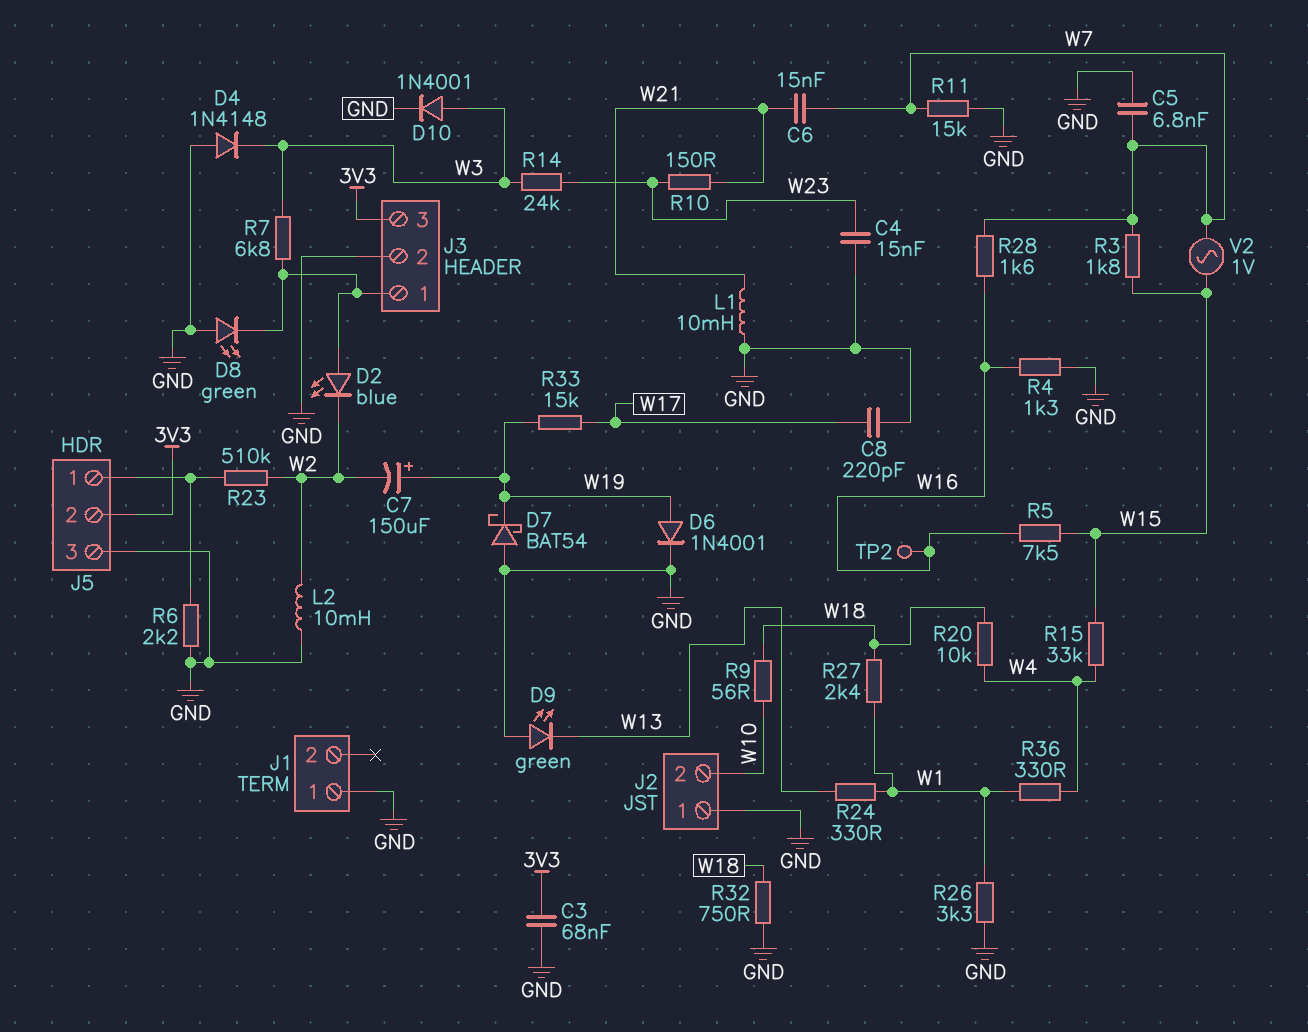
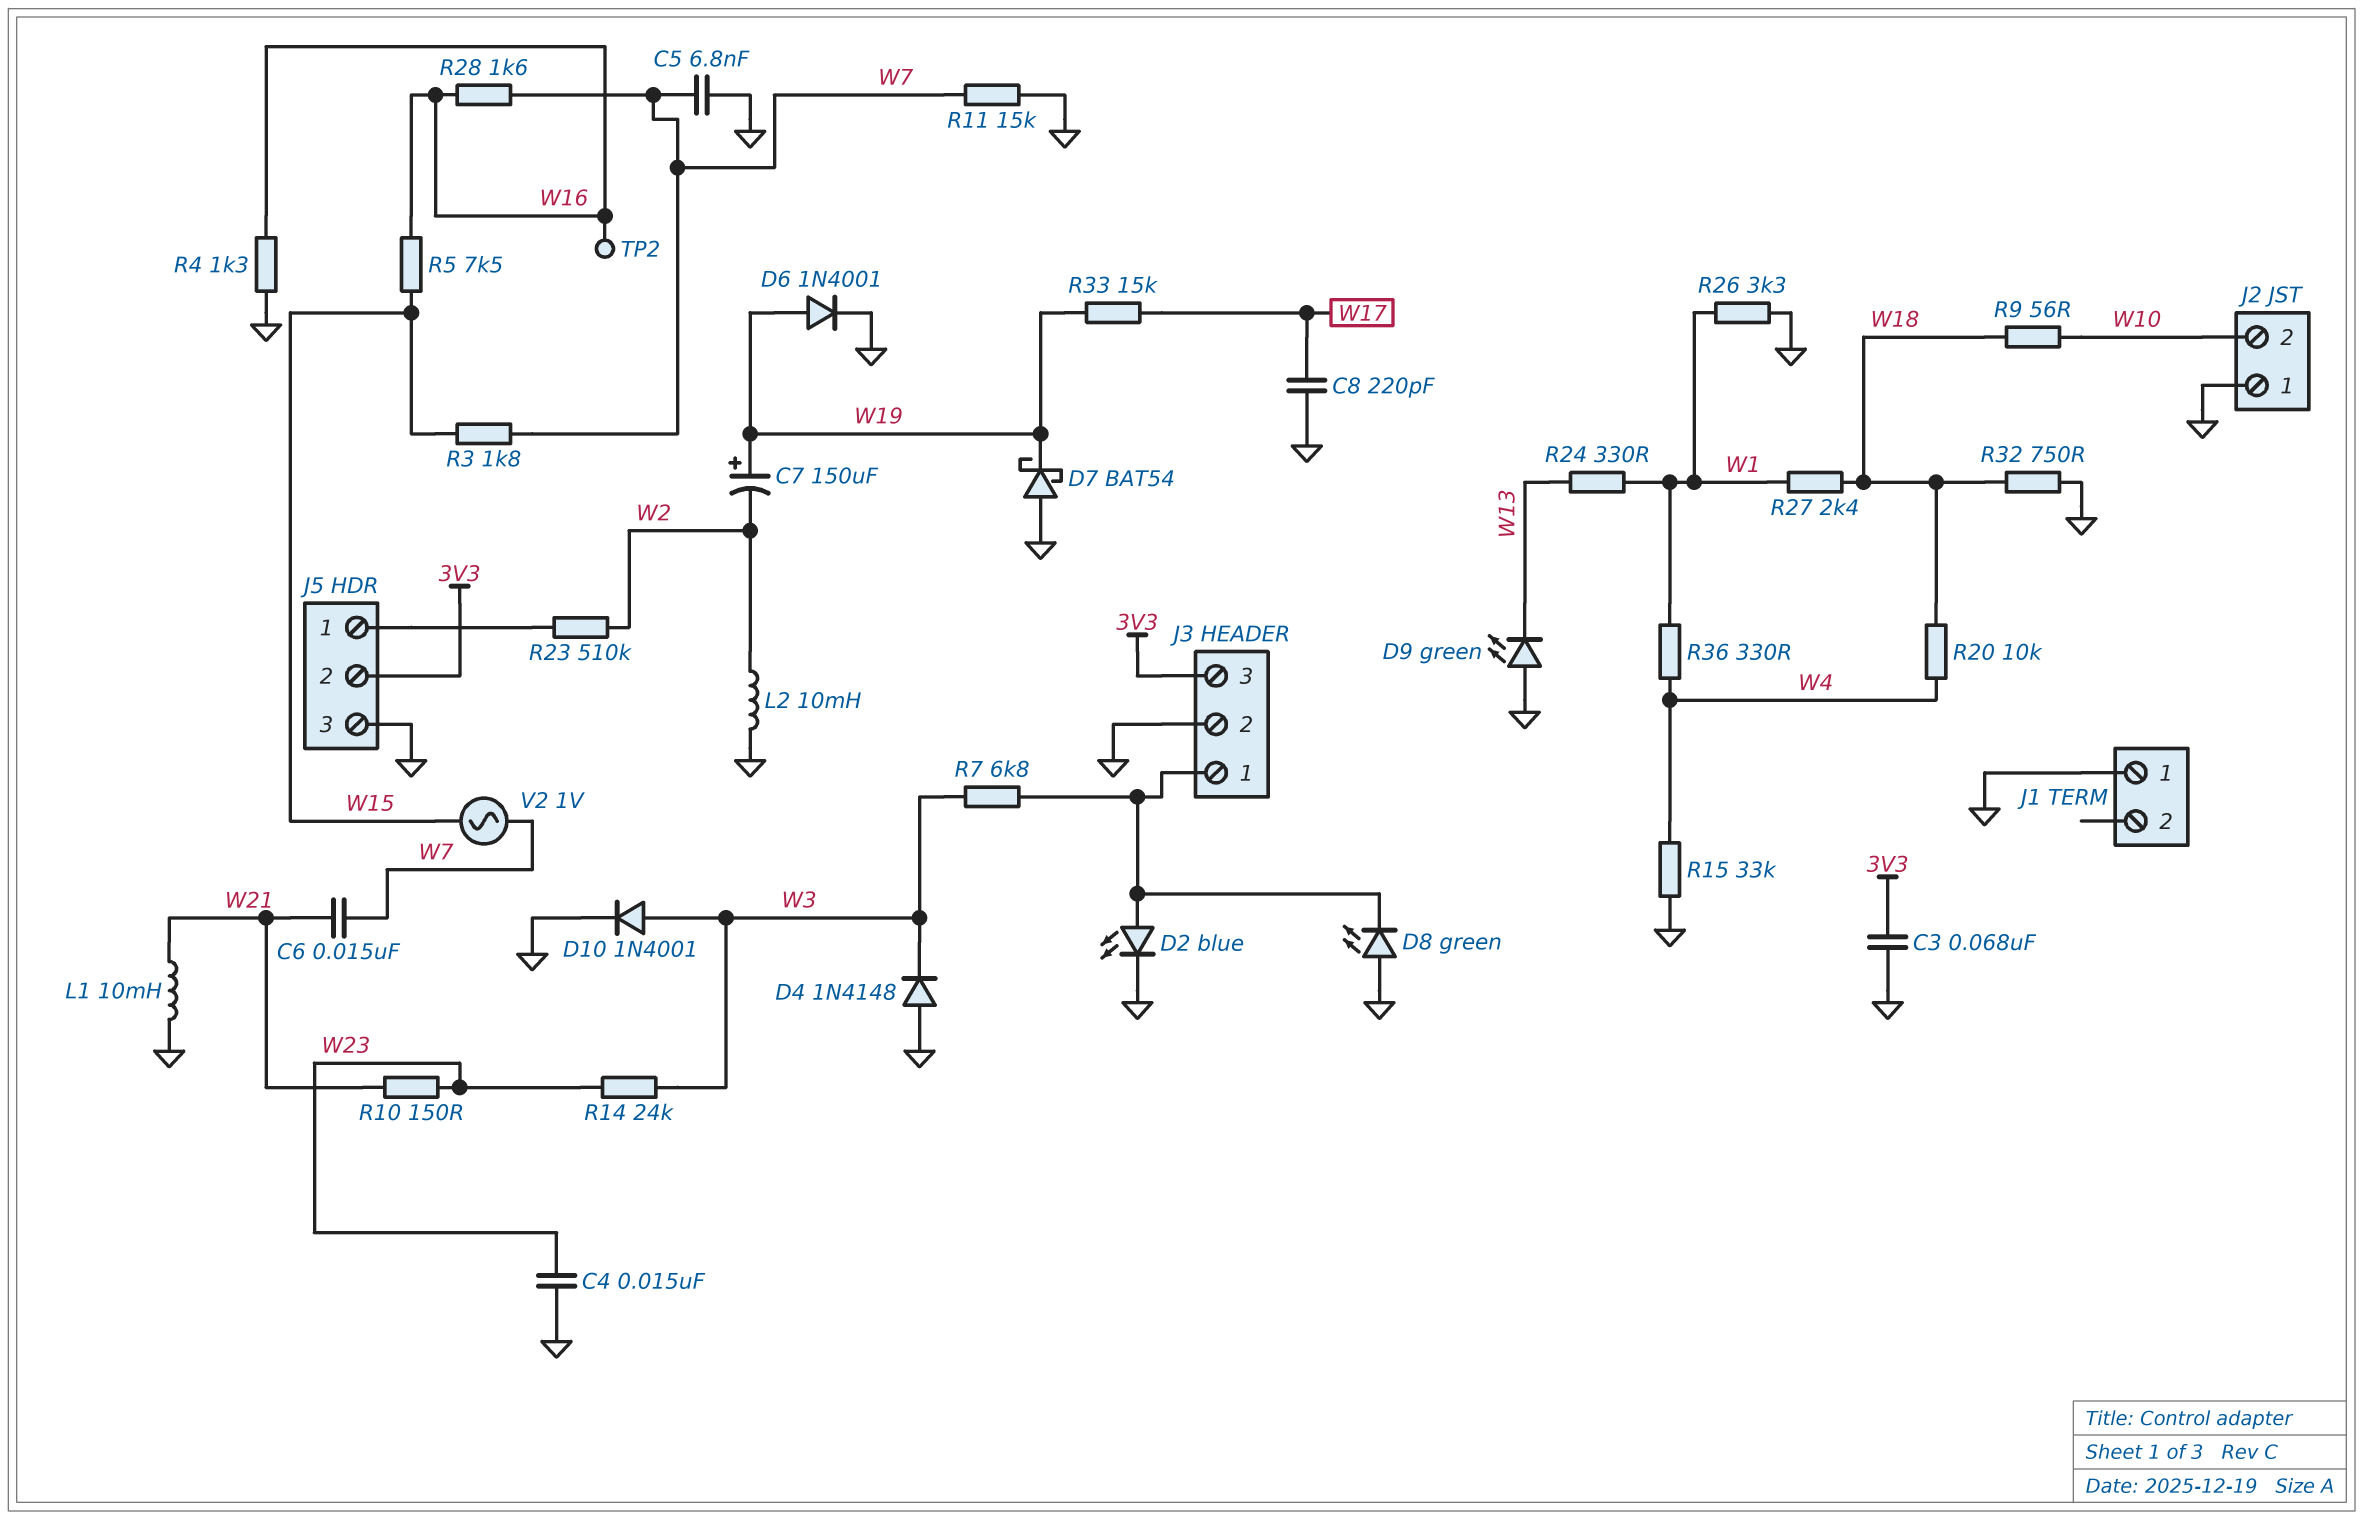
D2: LED blue (A J3/1, K W2) -> LED blue (A J3/1, K GND)
R6: 2.2k (GND, J5/1) -> none
R15: 33k (W4, W15) -> 33k (GND, W4)

